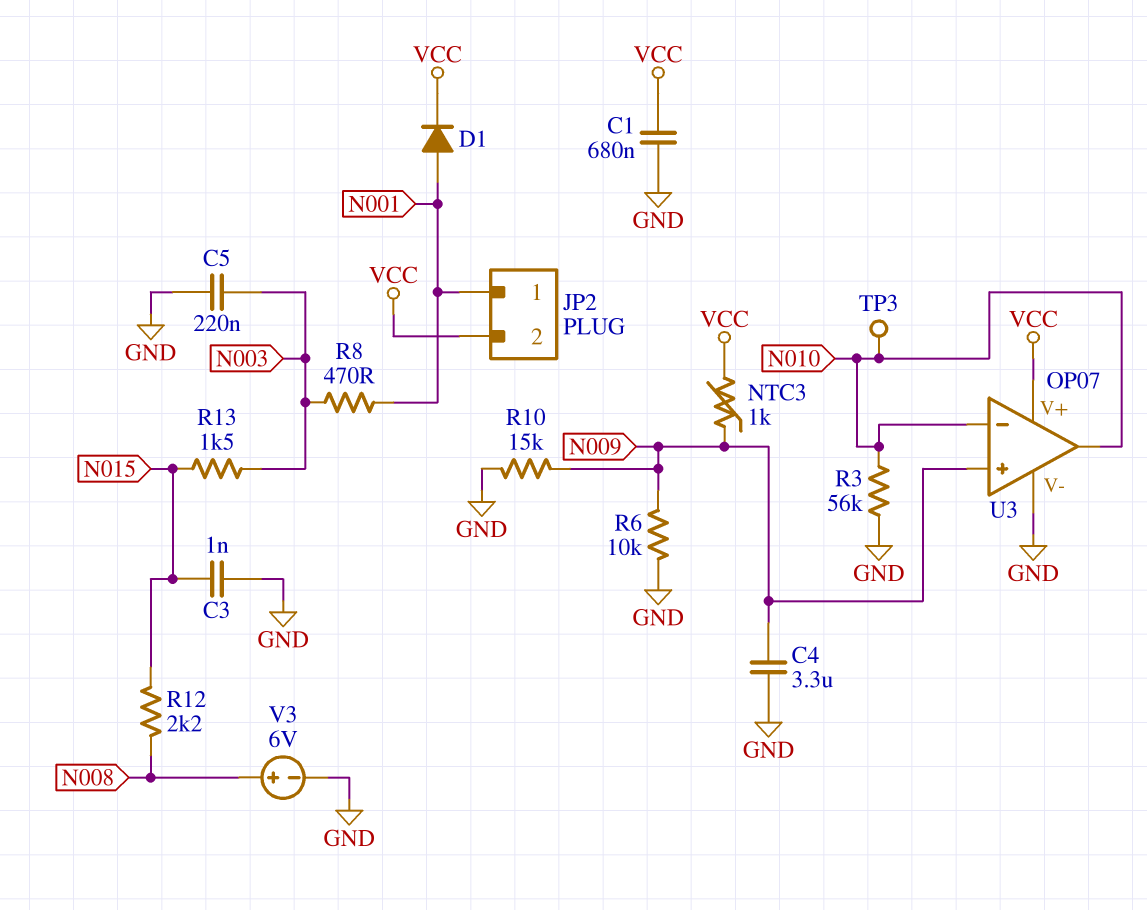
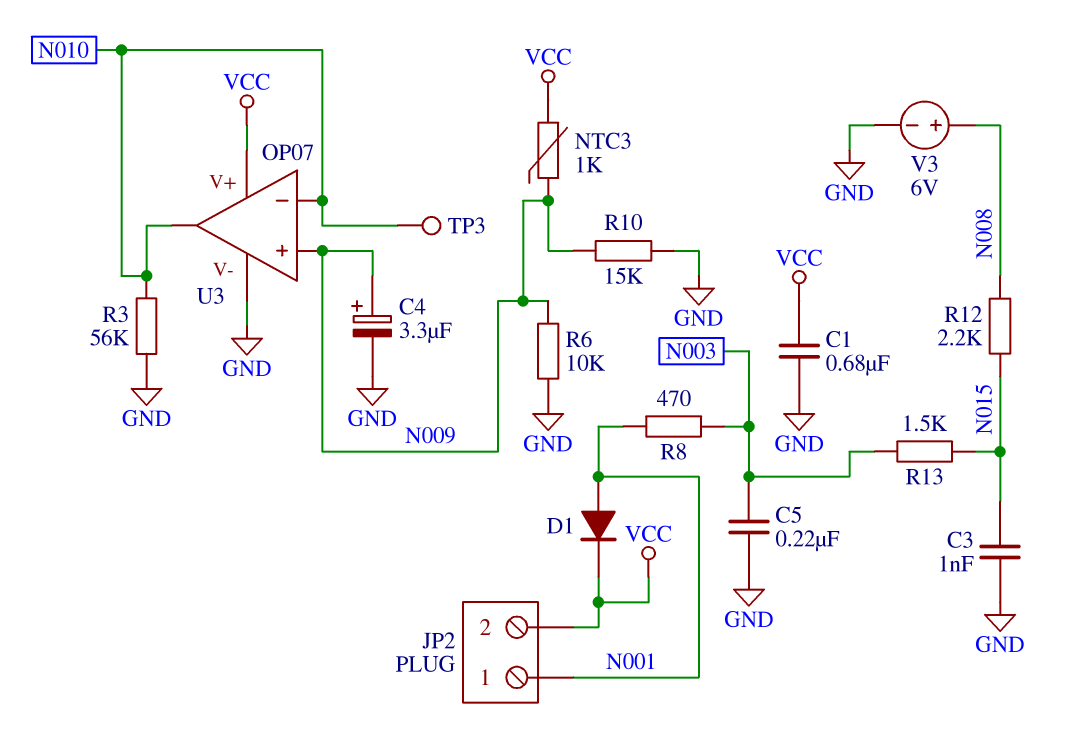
C4: 3.3uF (GND, N009) -> 3.3uF (plus N009, minus GND)

